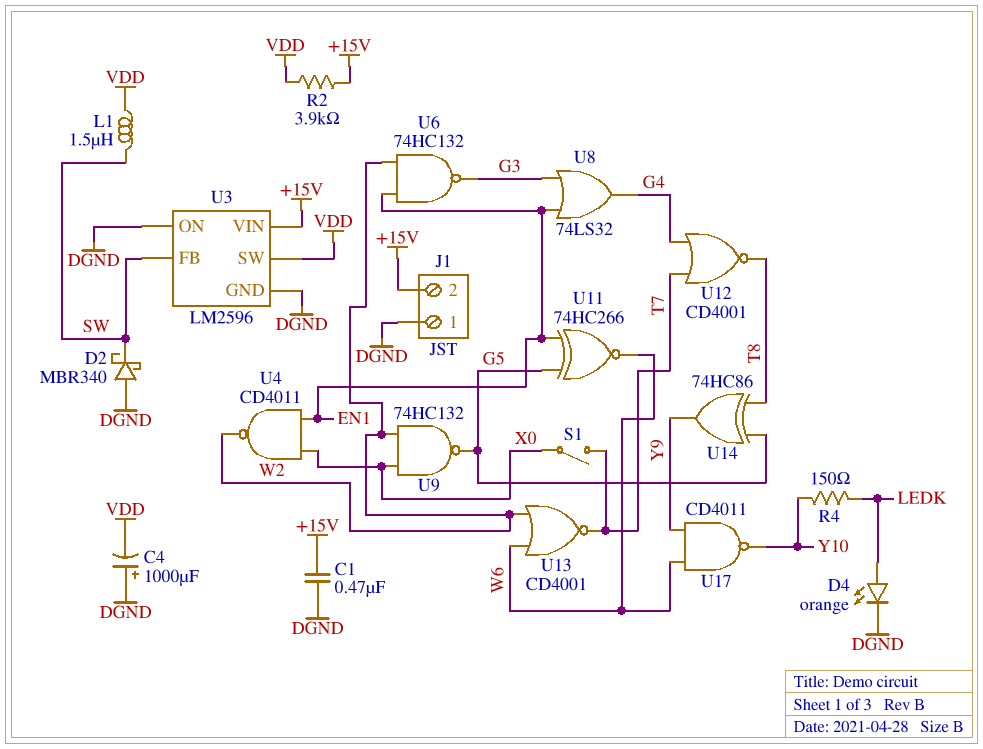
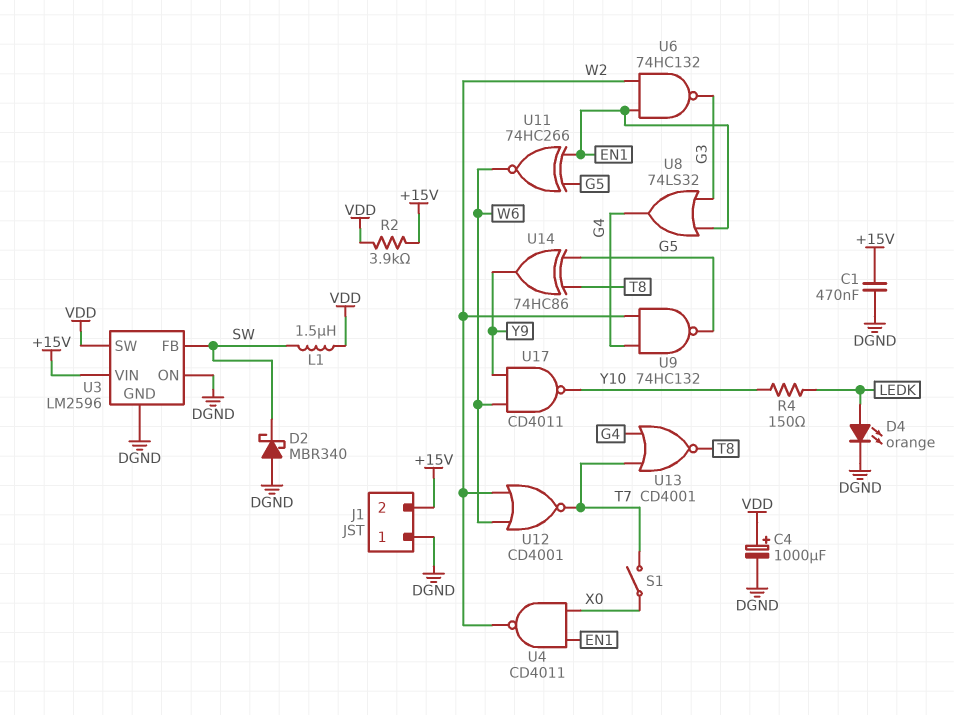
C4: 1000uF (plus DGND, minus VDD) -> 1000uF (plus VDD, minus DGND)
U9: NAND 74HC132 (in W2, in X0, out G5) -> NAND 74HC132 (in G4, in W2, out G5)
U12: NOR CD4001 (in G4, in T7, out T8) -> NOR CD4001 (in W2, in W6, out T7)
U13: NOR CD4001 (in W2, in W6, out T7) -> NOR CD4001 (in G4, in T7, out T8)

